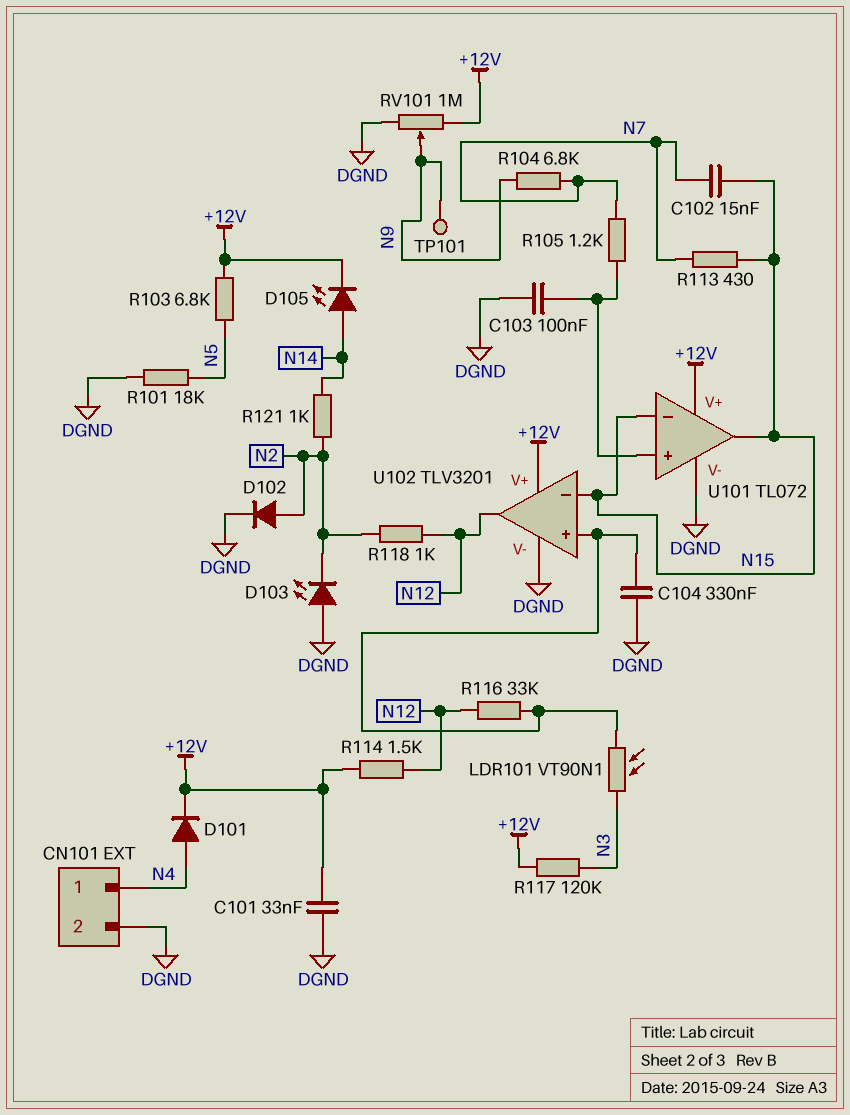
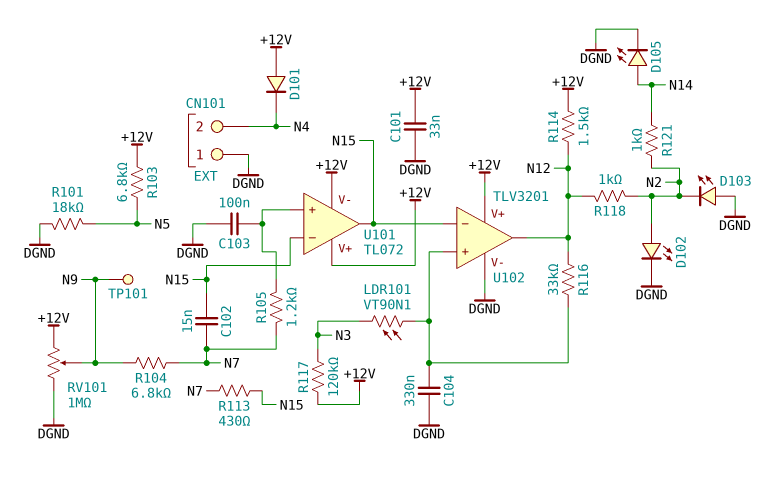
CN101 pin 1: N4 -> DGND
CN101 pin 2: DGND -> N4
D101: diode (A N4, K +12V) -> diode (A +12V, K N4)
D102: diode (A N2, K DGND) -> LED (A N2, K DGND)
D105: LED (A N14, K +12V) -> LED (A N14, K DGND)
U101 pin V-: DGND -> +12V

